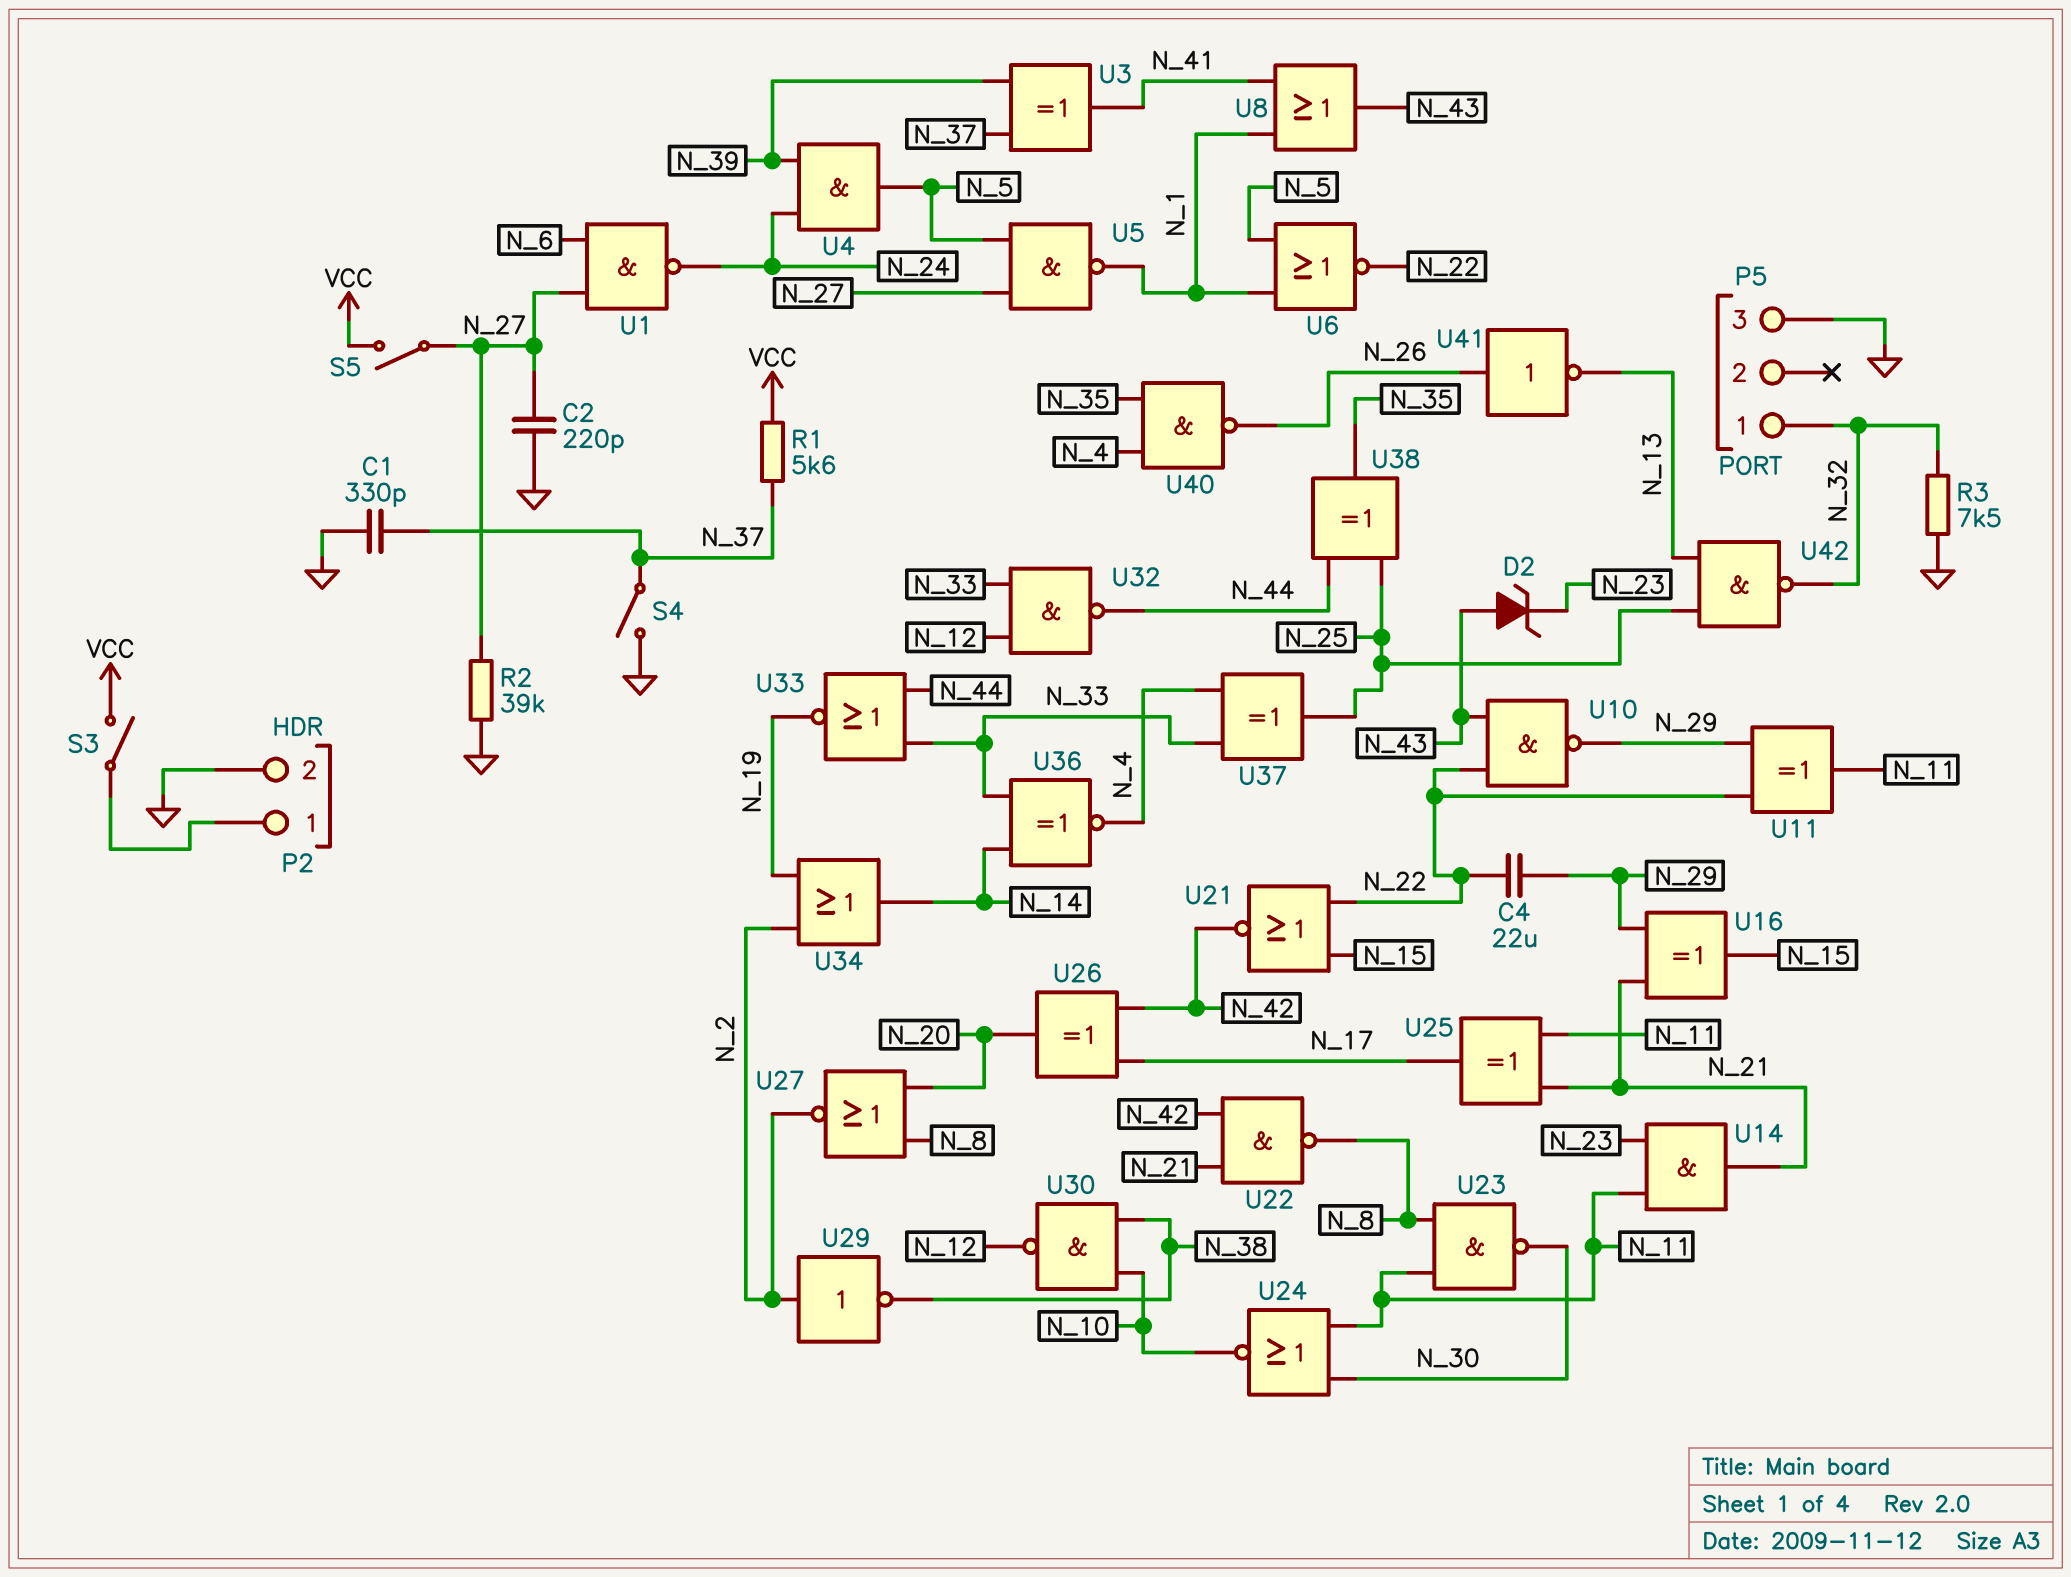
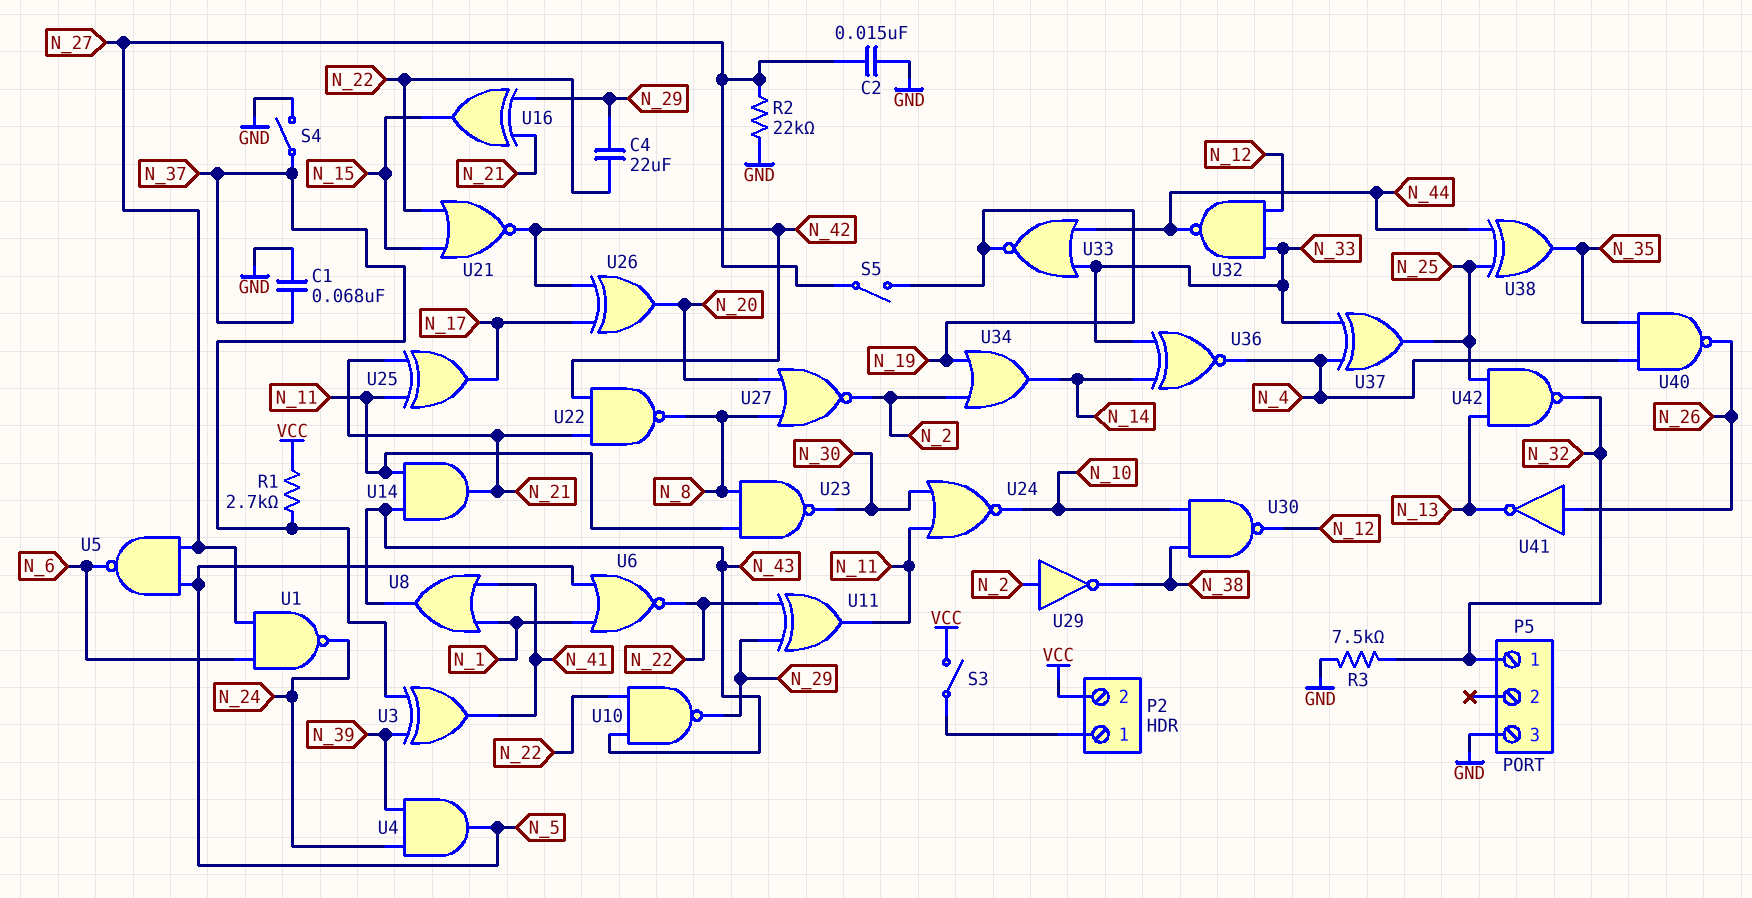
C1: 330pF (GND, N_37) -> 68nF (GND, N_37)
C2: 220pF (GND, N_27) -> 15nF (GND, N_27)
D2: zener (A N_43, K N_23) -> none
P2 pin 2: GND -> VCC
R1: 5.6k (N_37, VCC) -> 2.7k (N_37, VCC)
R2: 39k (GND, N_27) -> 22k (GND, N_27)
S5: switch (N_27, VCC) -> switch (N_19, N_27)
U5: NAND (in N_5, in N_27, out N_1) -> NAND (in N_5, in N_27, out N_6)
U14: AND (in N_11, in N_23, out N_21) -> AND (in N_11, in N_43, out N_21)

